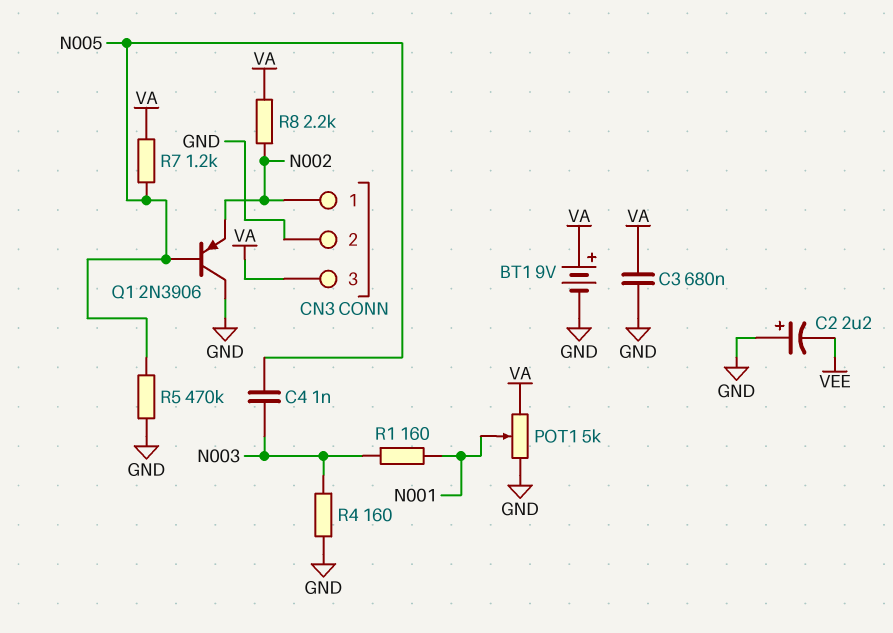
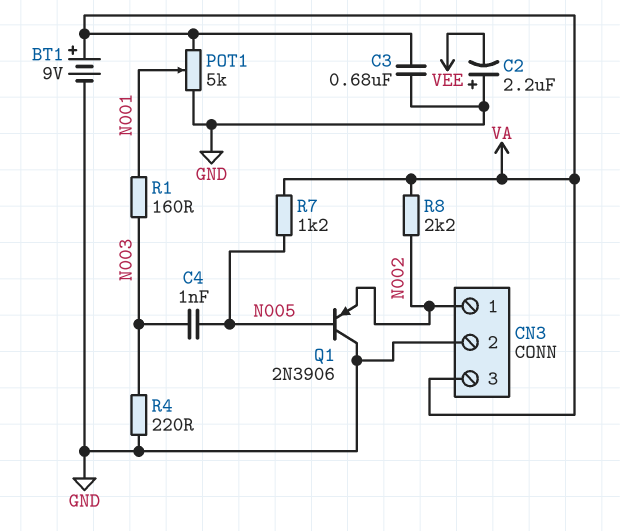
R4: 160 (GND, N003) -> 220 (GND, N003)
R5: 470k (GND, N005) -> none

